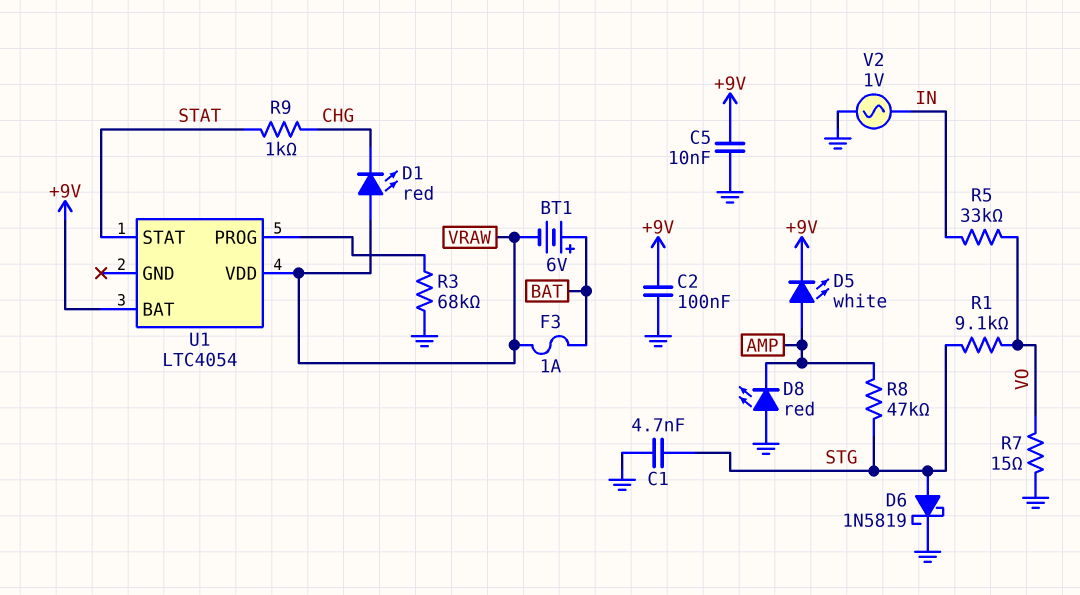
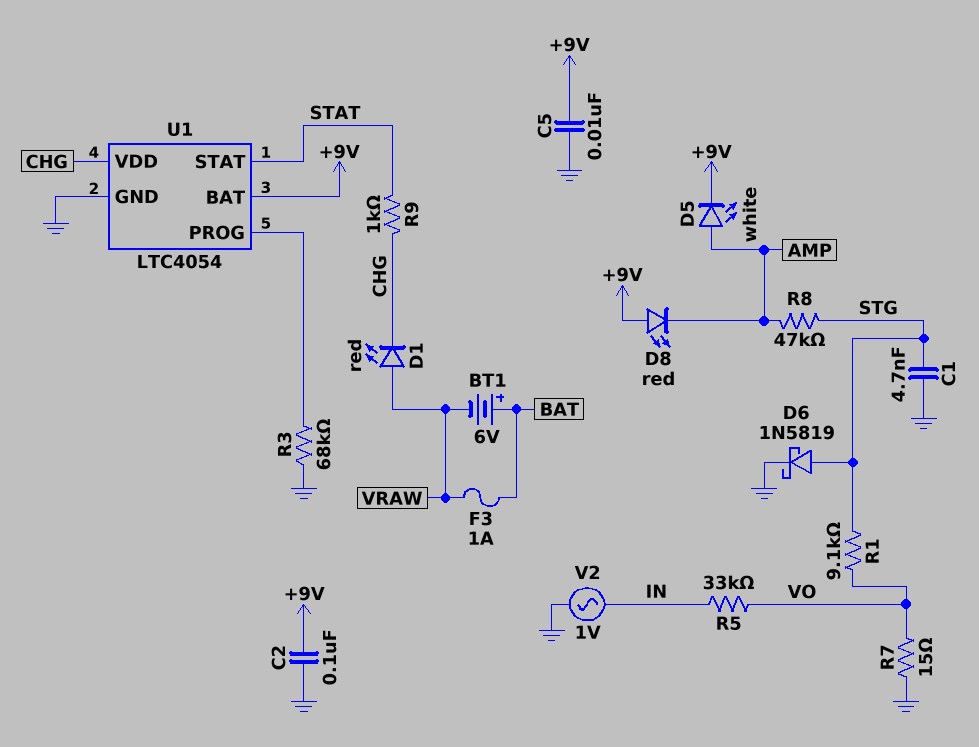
D8: LED red (A GND, K AMP) -> LED red (A +9V, K AMP)
U1 pin GND: none -> GND
U1 pin VDD: VRAW -> CHG

